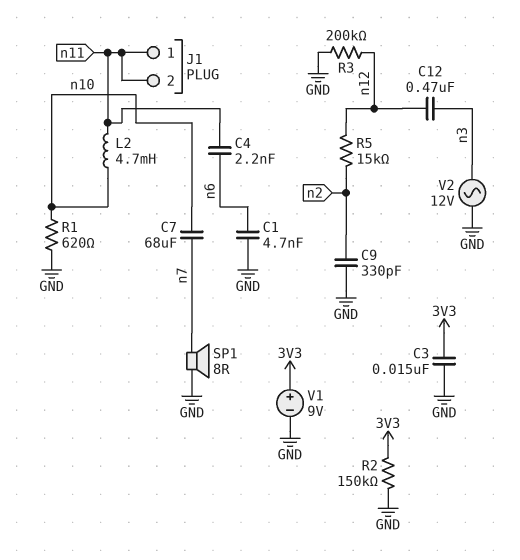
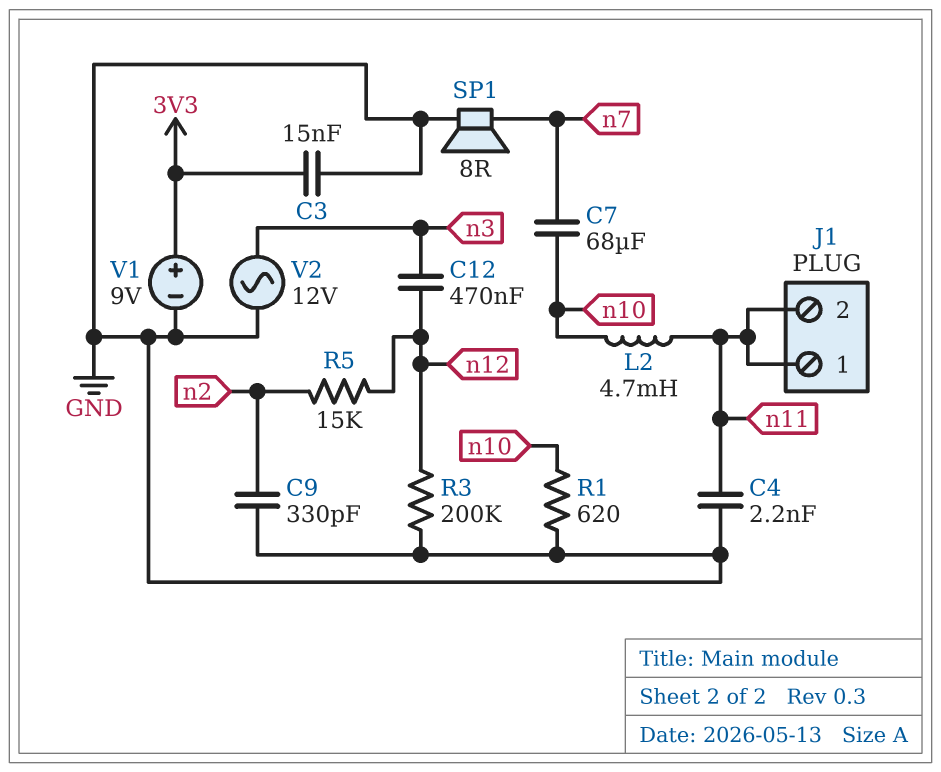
C1: 4.7nF (GND, n6) -> none
C4: 2.2nF (n6, n11) -> 2.2nF (GND, n11)
R2: 150k (3V3, GND) -> none

